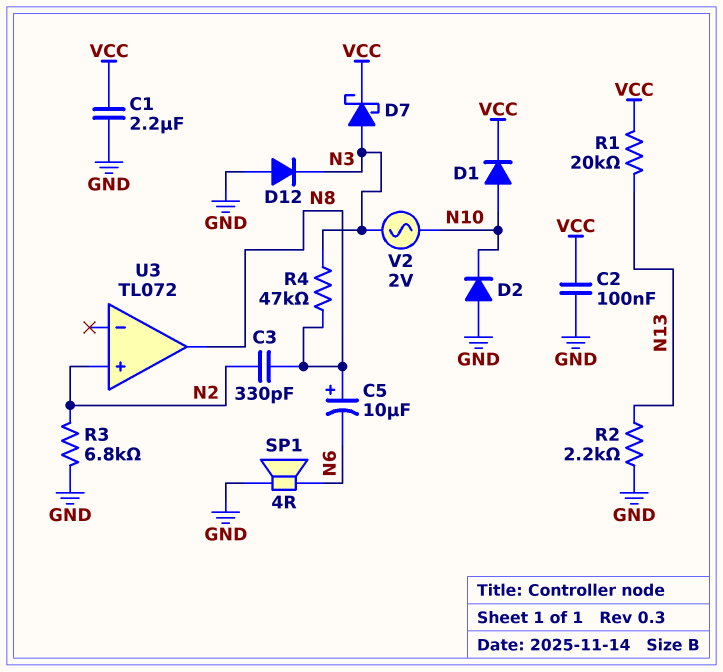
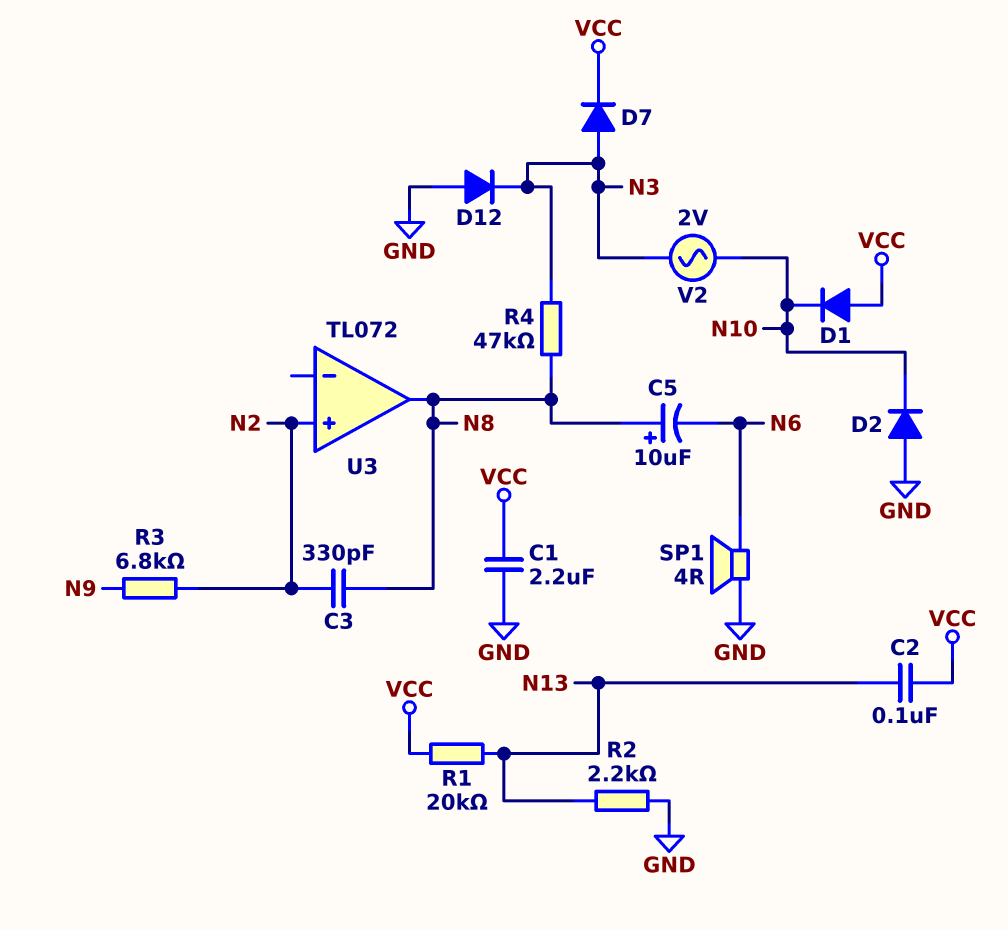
C2: 100nF (GND, VCC) -> 100nF (N13, VCC)
D1: diode (A N10, K VCC) -> diode (A VCC, K N10)
D7: schottky (A N3, K VCC) -> diode (A N3, K VCC)
R3: 6.8k (GND, N2) -> 6.8k (N2, N9)

